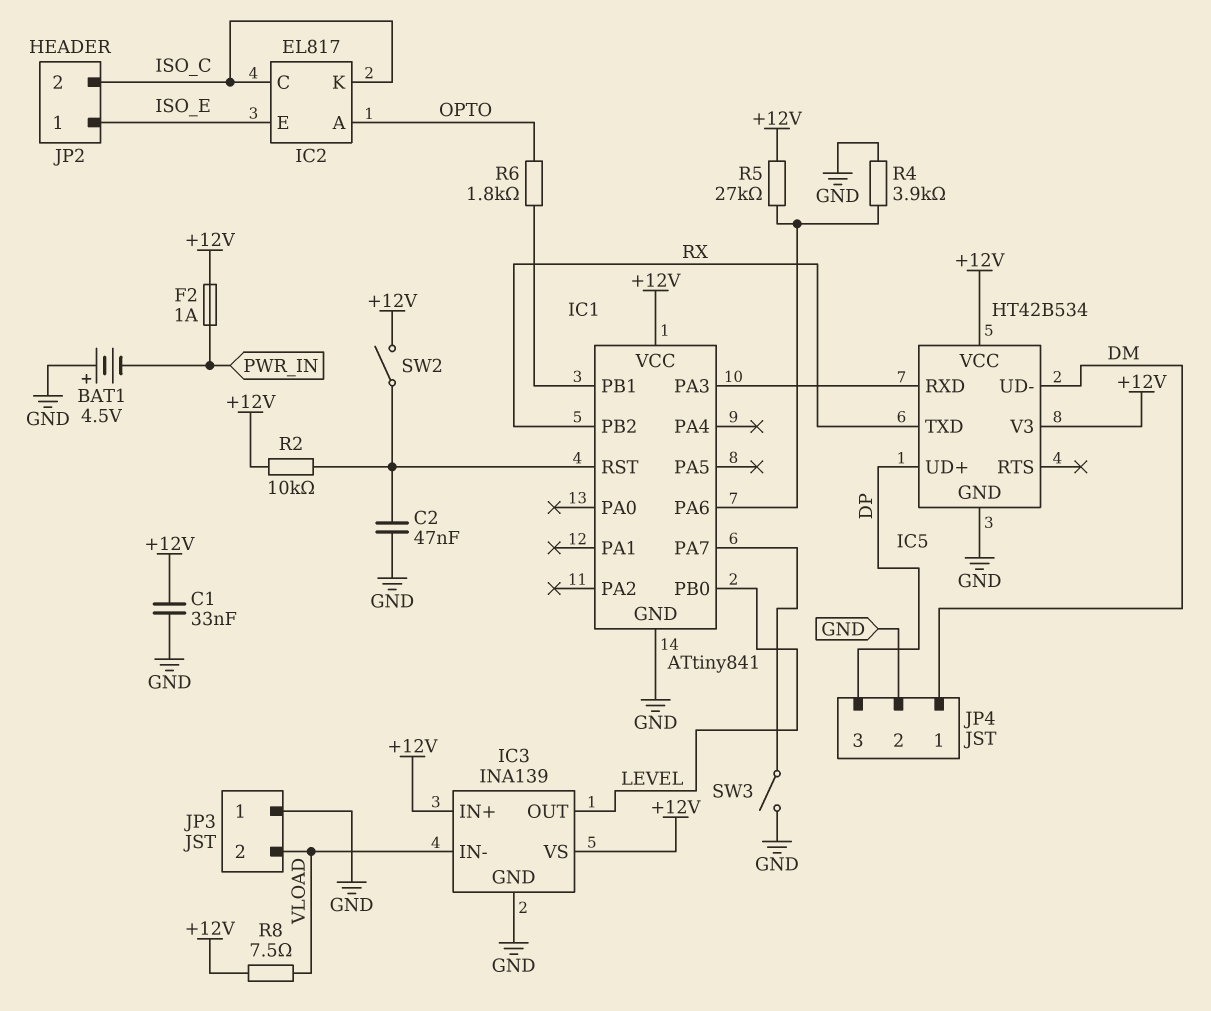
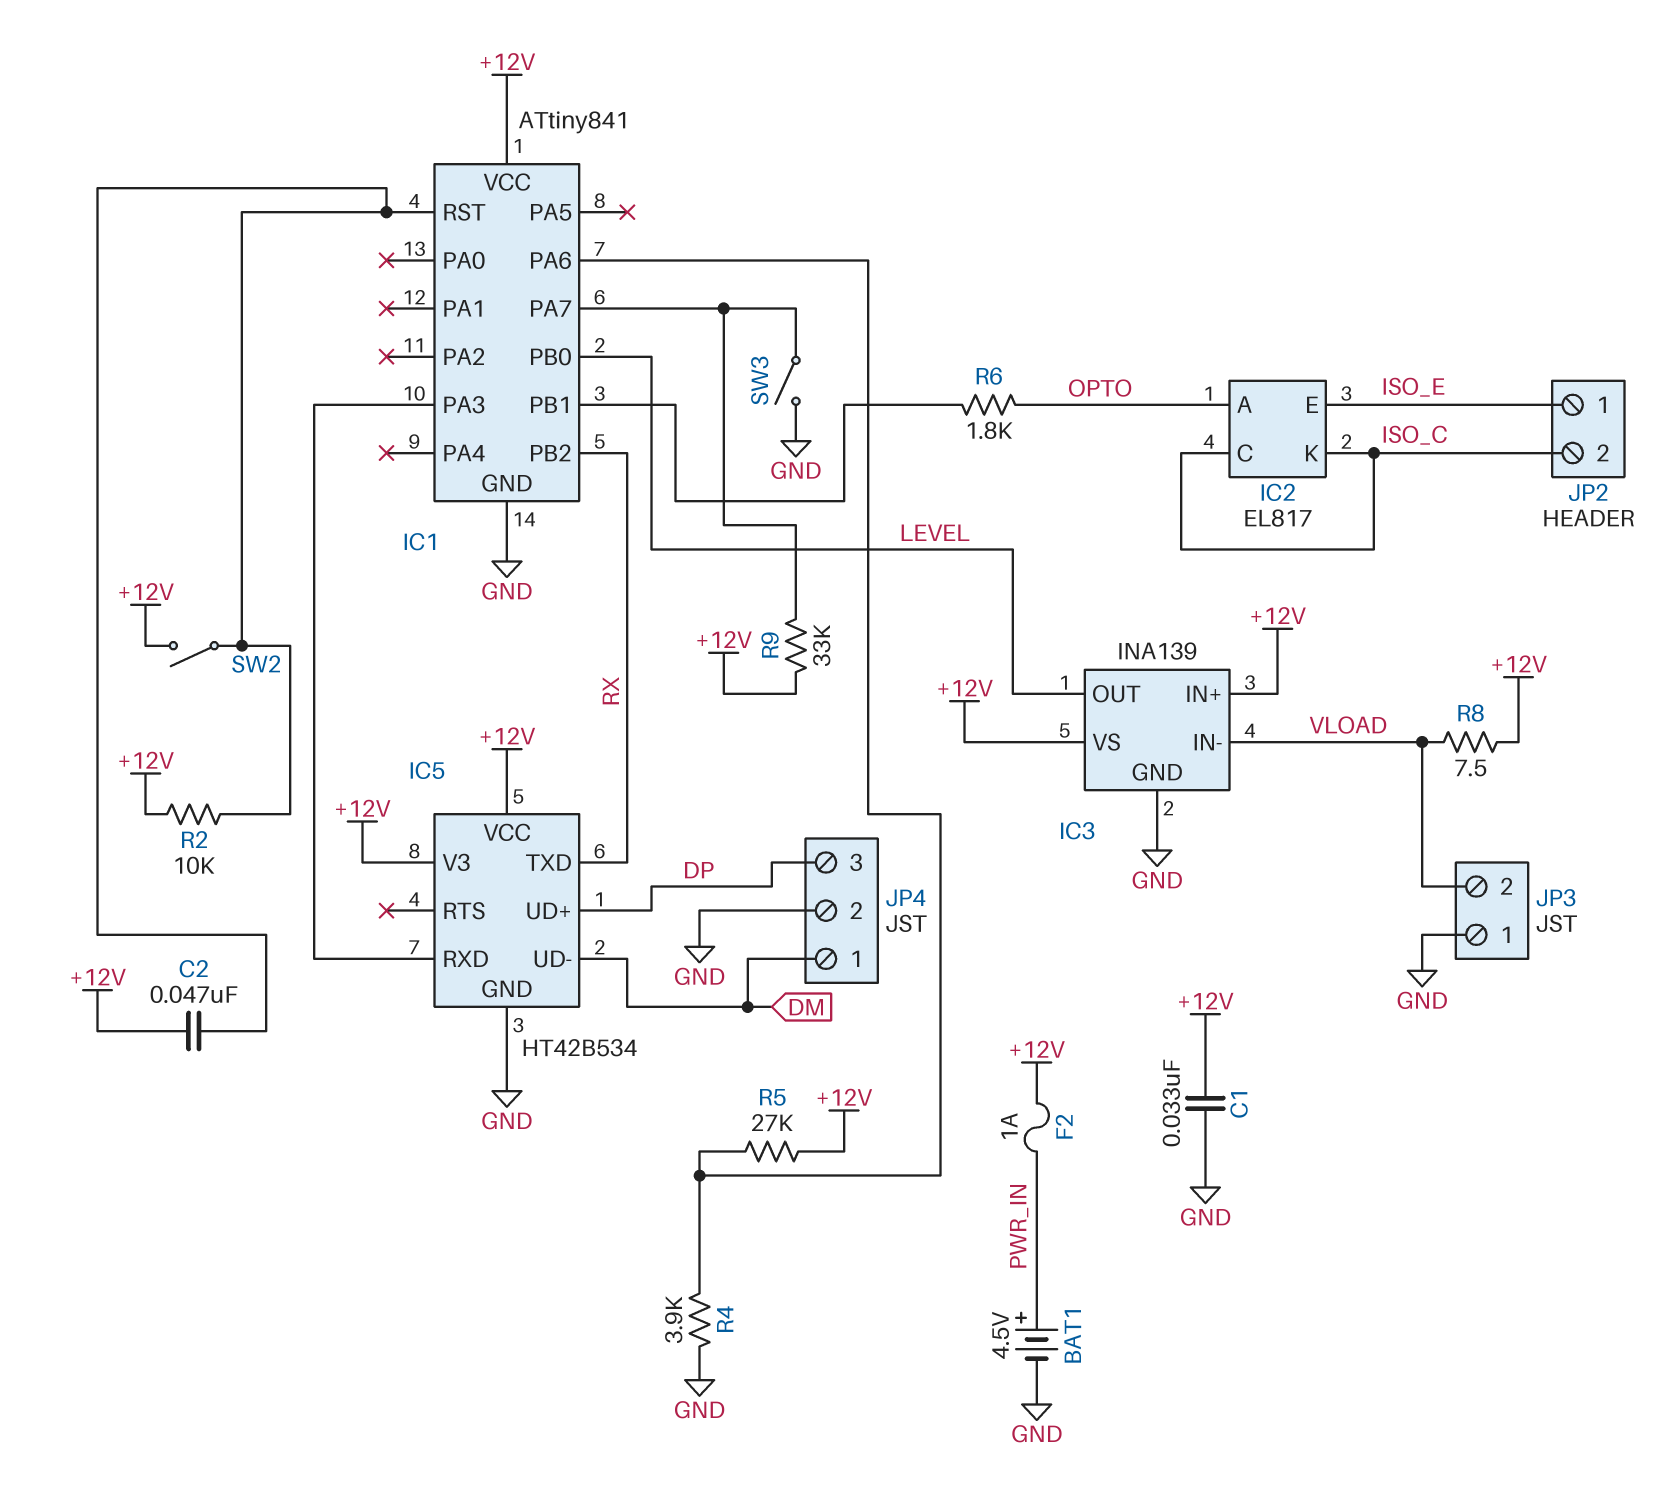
BAT1: 4.5V (plus GND, minus PWR_IN) -> 4.5V (plus PWR_IN, minus GND)
C2: 47nF (GND, IC1/RST) -> 47nF (+12V, IC1/RST)
R9: none -> 33k (+12V, IC1/PA7)

